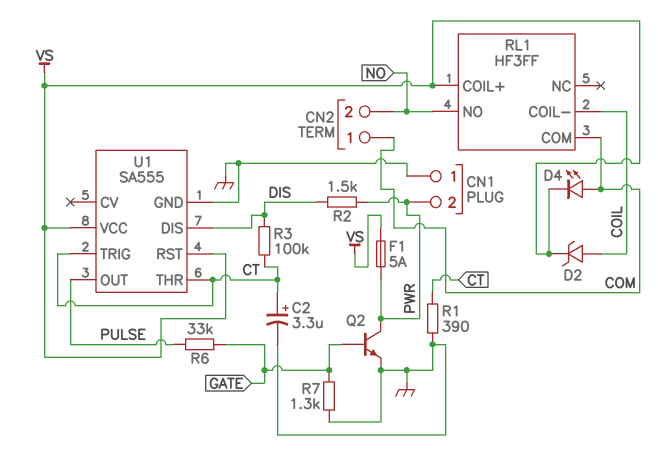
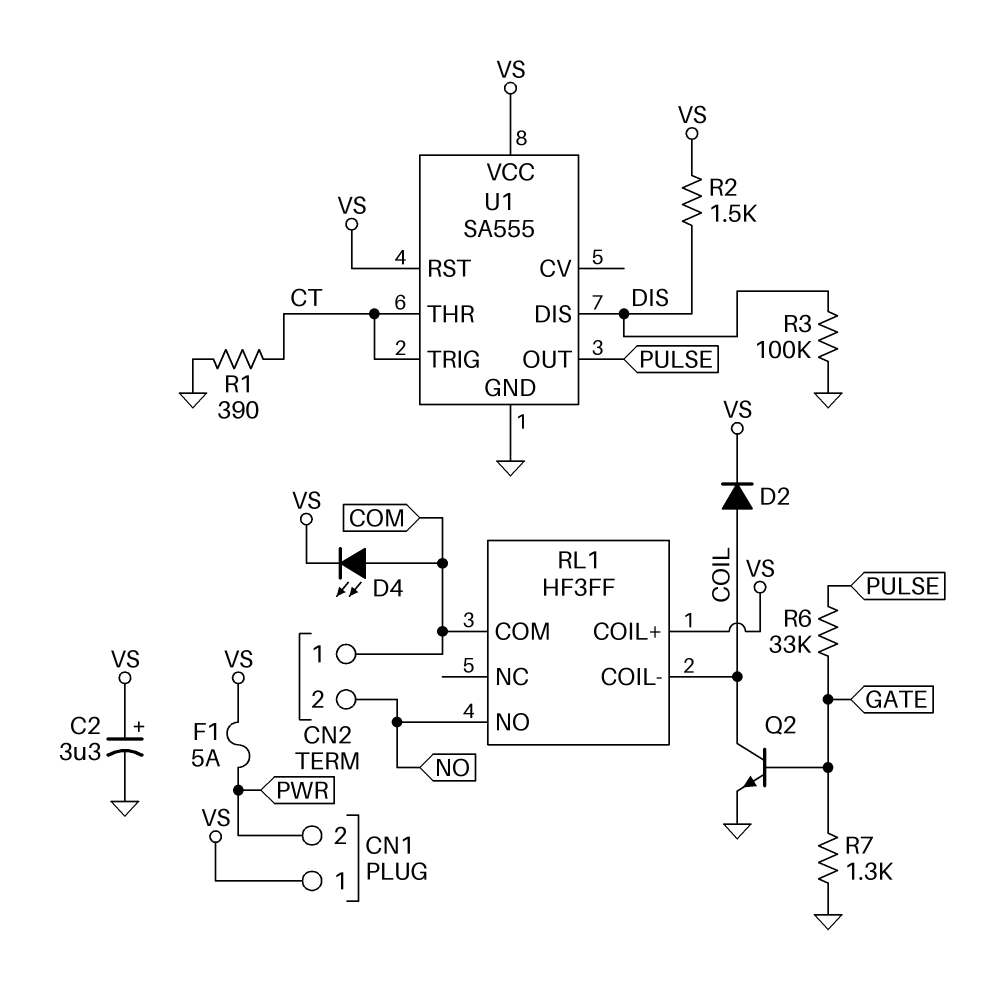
C2: 3.3uF (plus CT, minus GND) -> 3.3uF (plus VS, minus GND)
CN1 pin 1: GND -> VS
D2: zener (A COIL, K VS) -> diode (A COIL, K VS)
Q2: NPN (B GATE, C PWR, E GND) -> NPN (B GATE, C COIL, E GND)
R2: 1.5k (DIS, PWR) -> 1.5k (DIS, VS)
R3: 100k (CT, DIS) -> 100k (DIS, GND)

